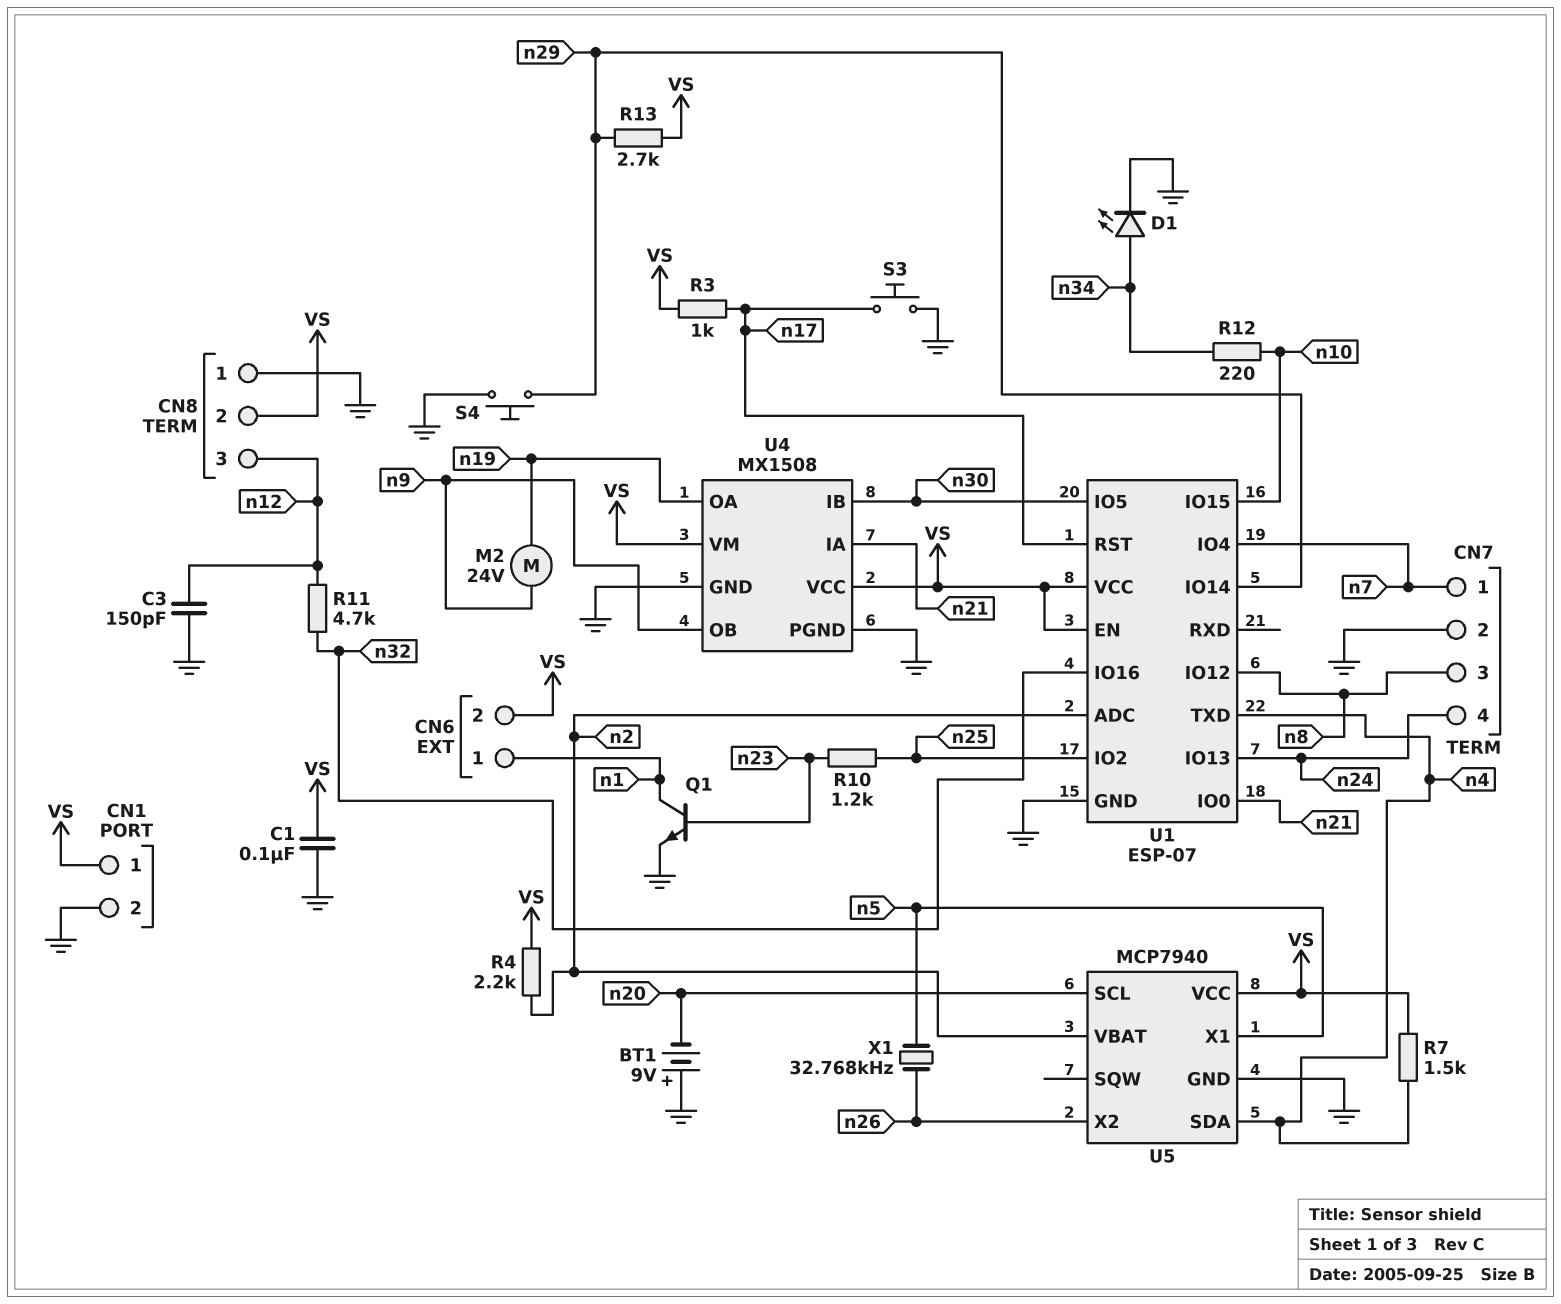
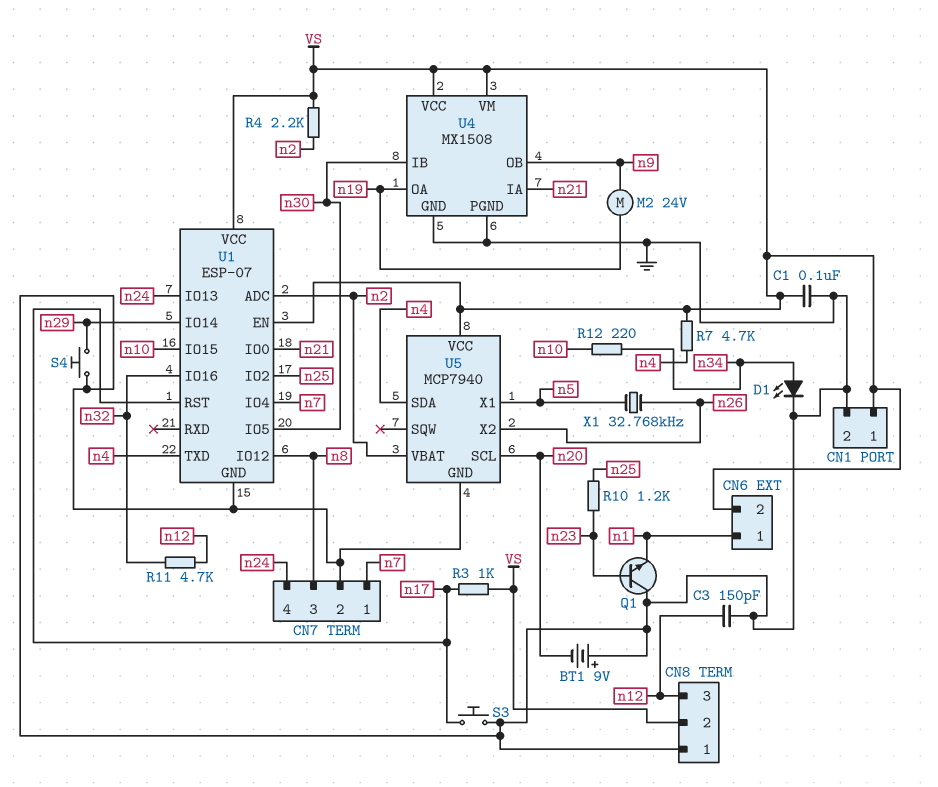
Q1: NPN (B n23, C n1, E GND) -> NPN (B n23, C GND, E n1)
R7: 1.5k (VS, n4) -> 4.7k (VS, n4)
R13: 2.7k (VS, n29) -> none

